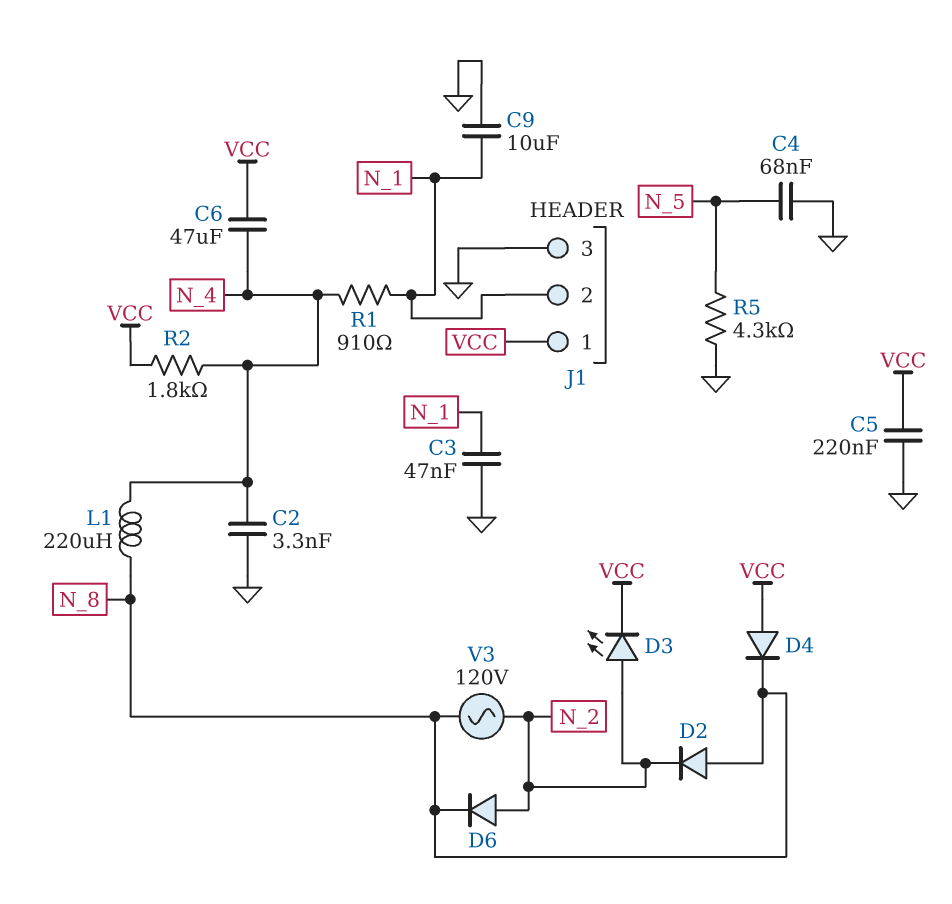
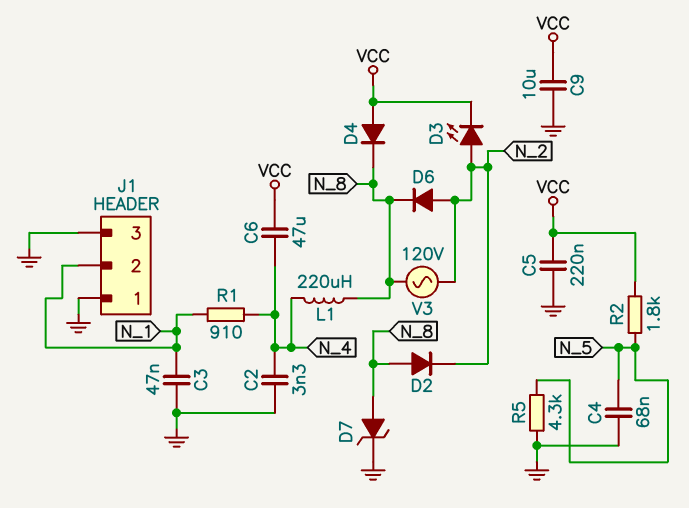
C9: 10uF (GND, N_1) -> 10uF (GND, VCC)
D7: none -> zener (A N_8, K GND)
J1 pin 1: VCC -> GND
R2: 1.8k (N_4, VCC) -> 1.8k (N_5, VCC)

